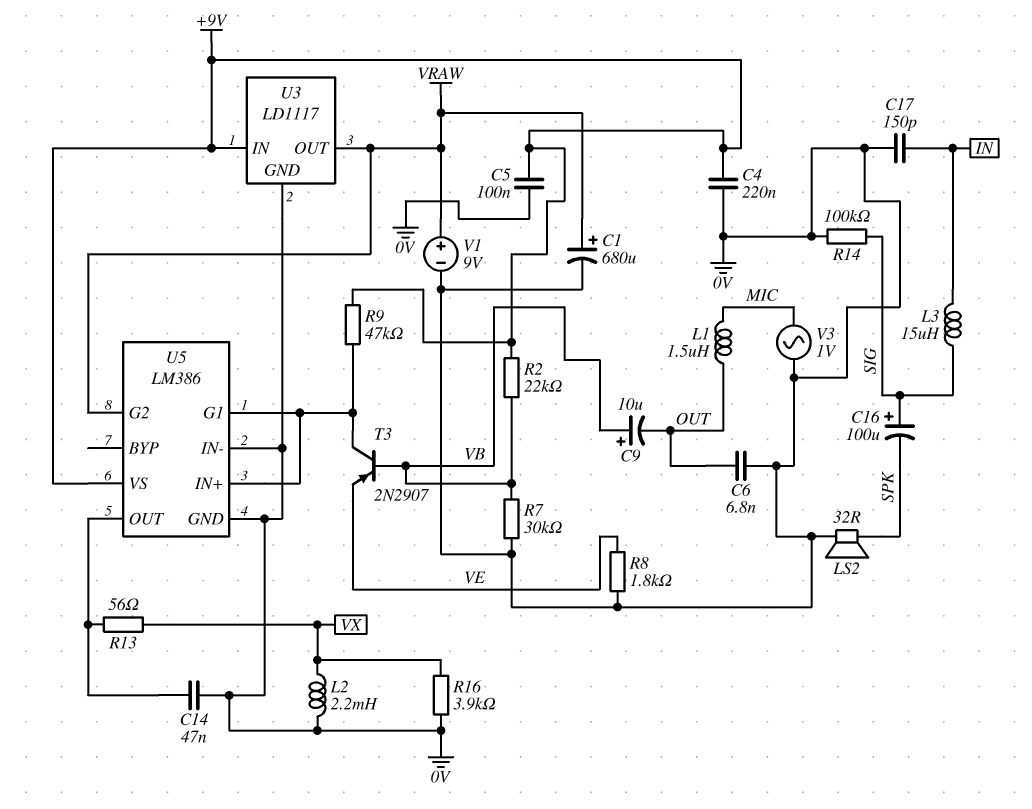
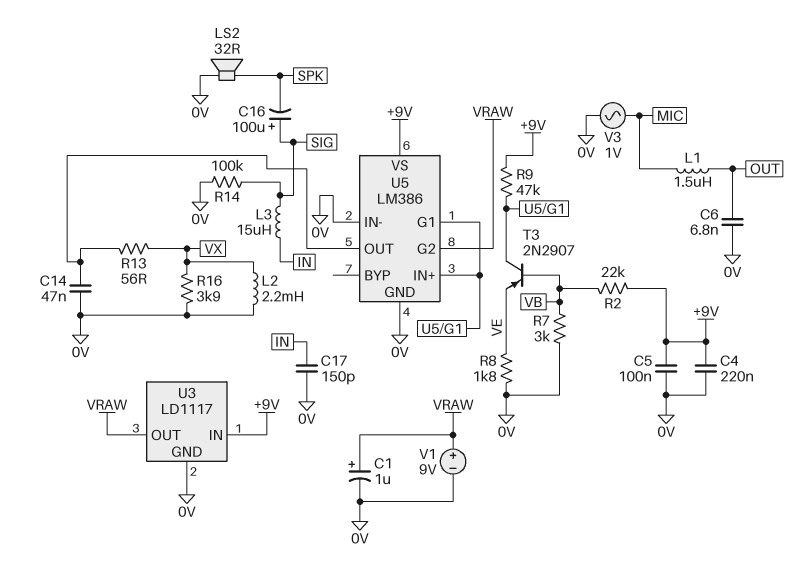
C1: 680uF (plus VRAW, minus 0V) -> 1uF (plus VRAW, minus 0V)
C9: 10uF (plus VB, minus OUT) -> none
R7: 30k (0V, VB) -> 3k (0V, VB)

